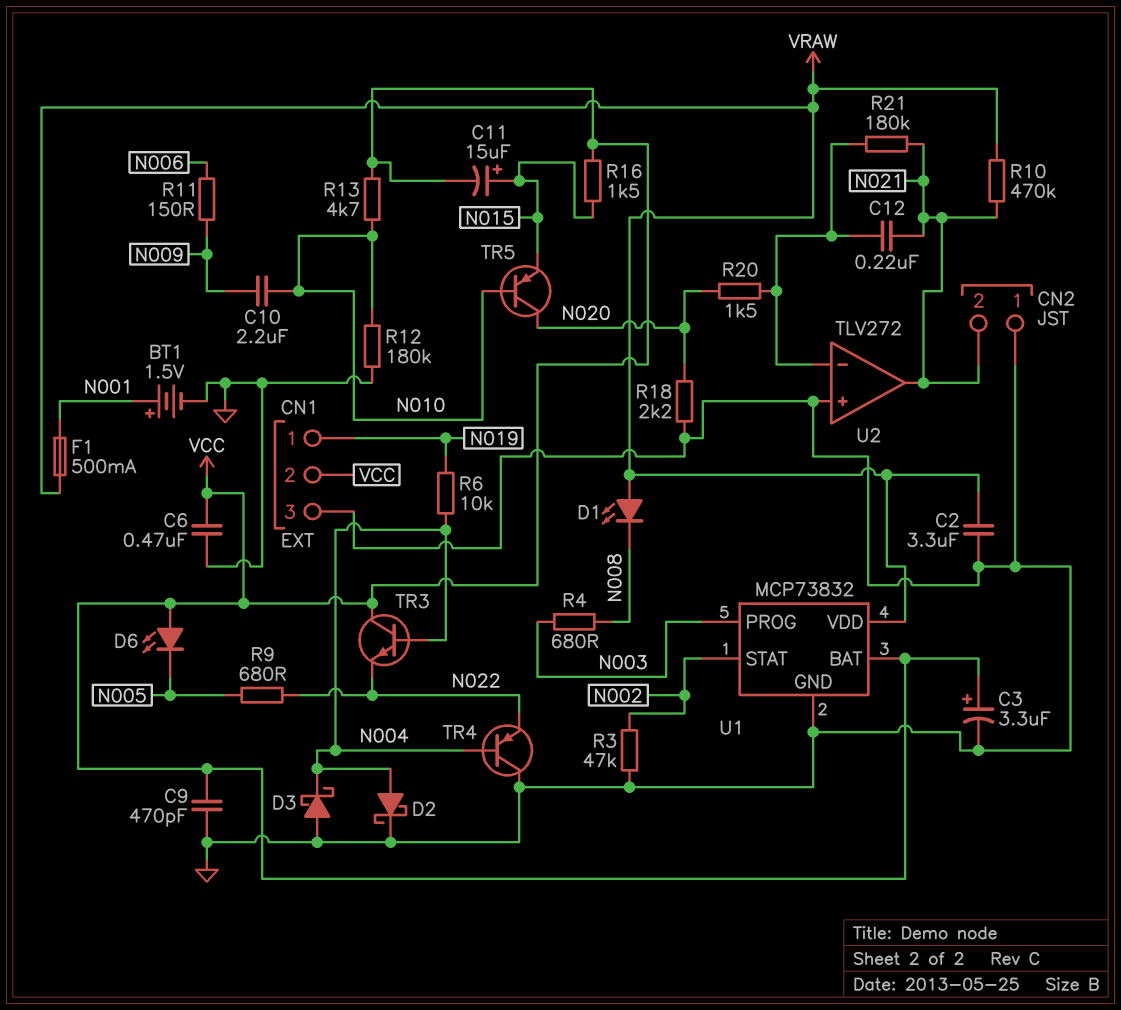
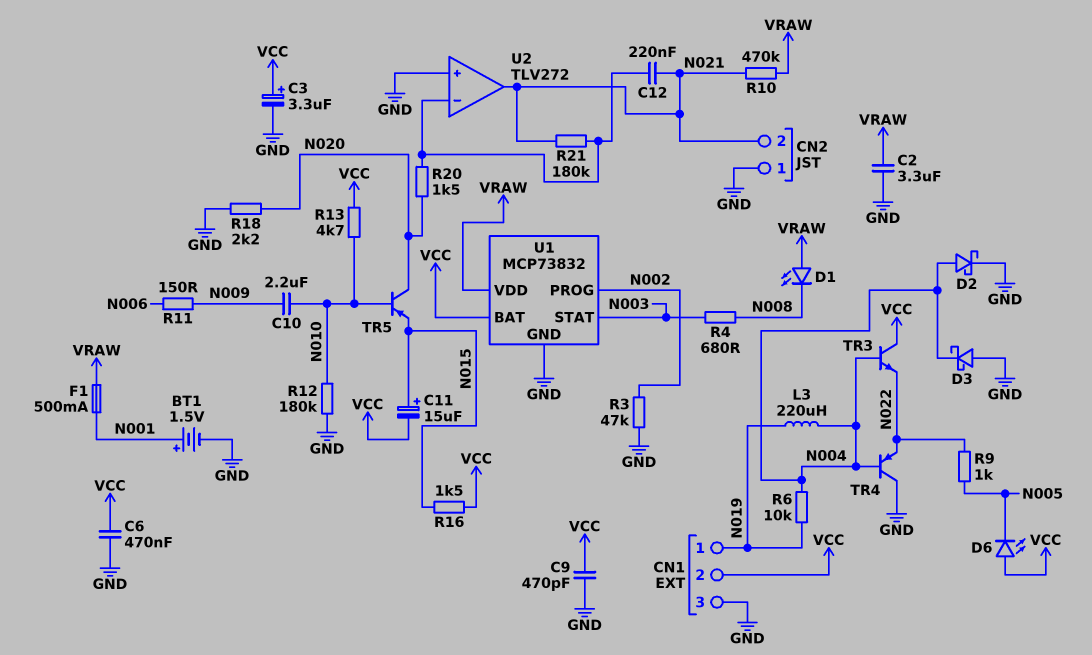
L3: none -> 220uH (N004, N019)
R9: 680 (N005, N022) -> 1k (N005, N022)
U1 pin PROG: N003 -> N002
U1 pin STAT: N002 -> N003

